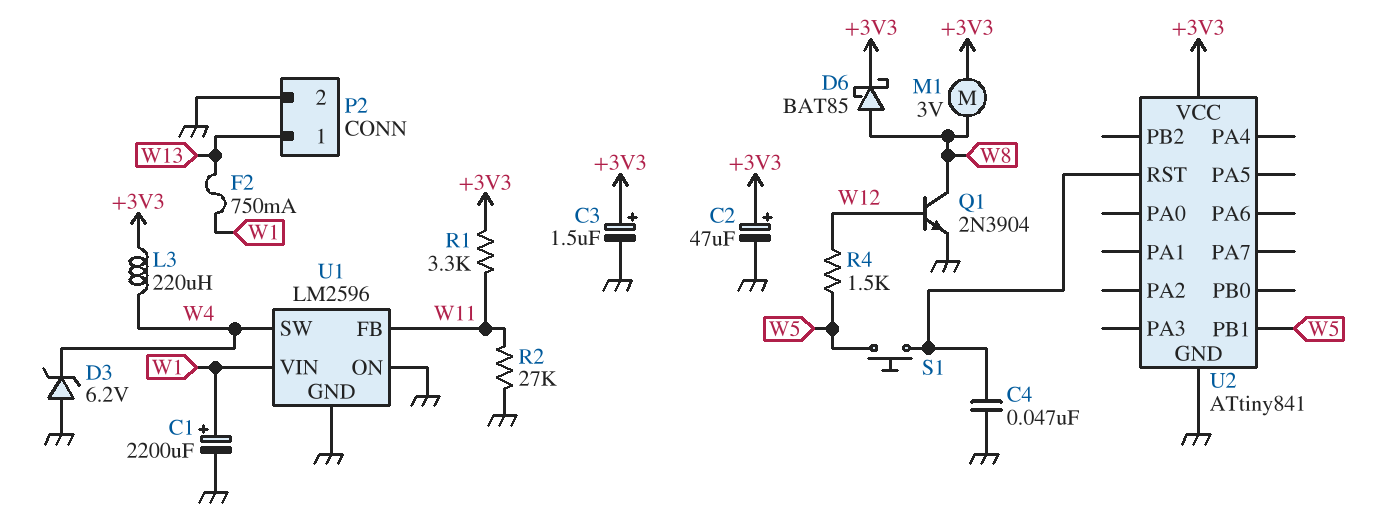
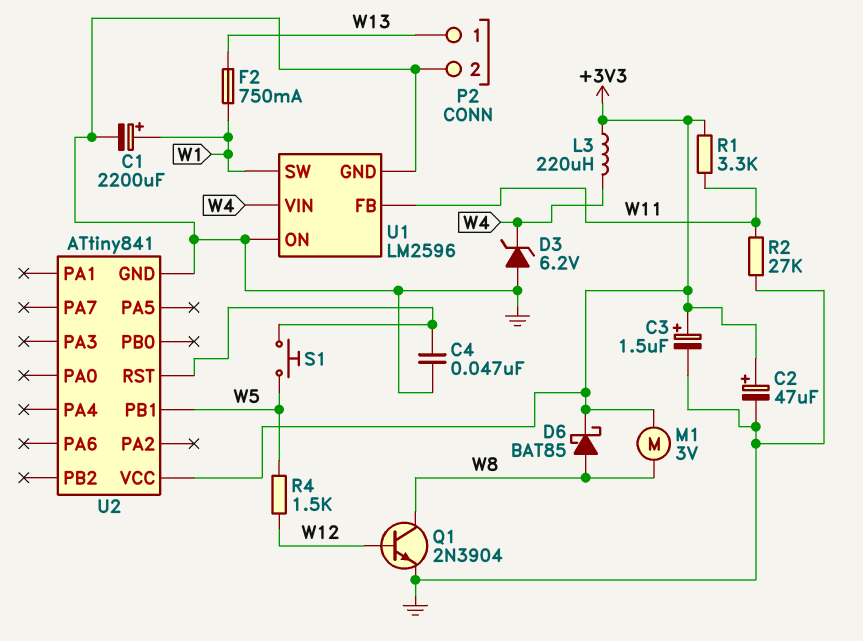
U1 pin SW: W4 -> W1
U1 pin VIN: W1 -> W4

